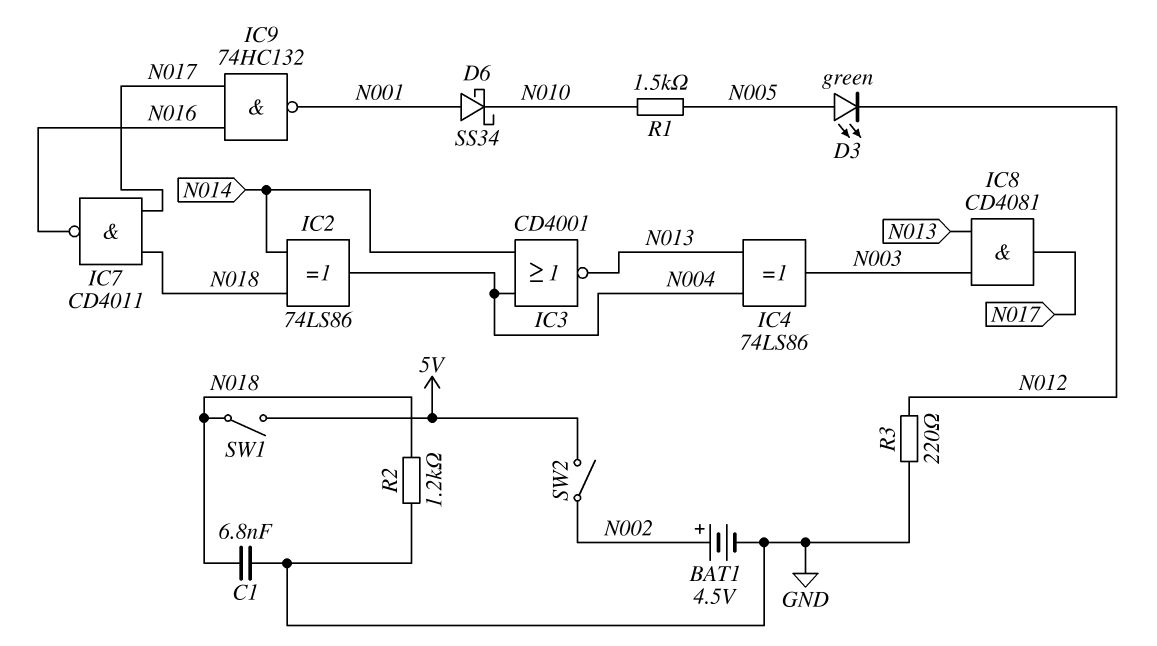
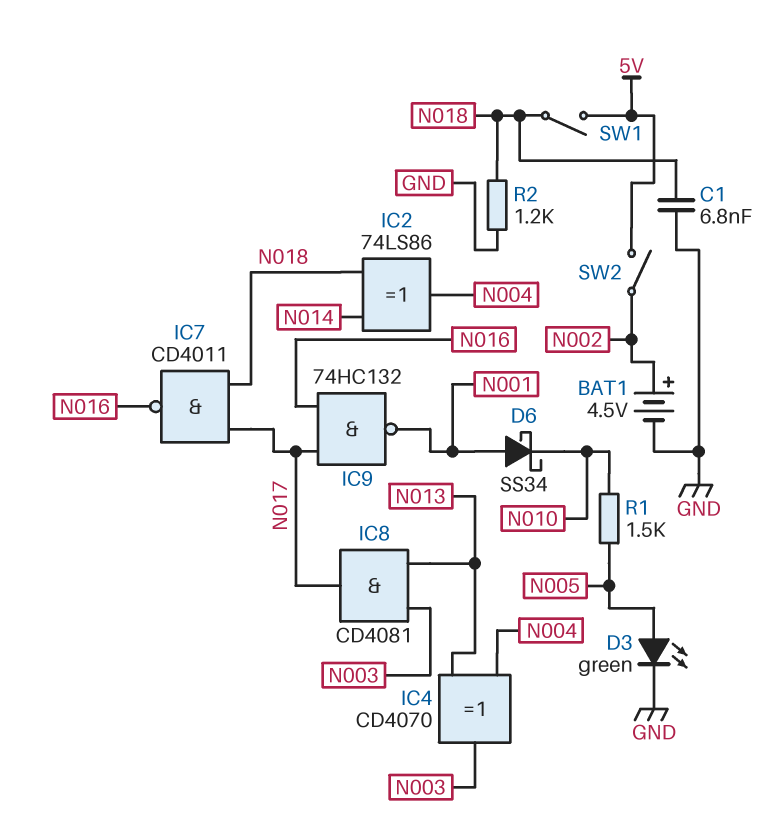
D3: LED green (A N005, K N012) -> LED green (A N005, K GND)
IC3: NOR CD4001 (in N004, in N014, out N013) -> none
IC4: XOR 74LS86 (in N004, in N013, out N003) -> XOR CD4070 (in N004, in N013, out N003)
R3: 220 (GND, N012) -> none

